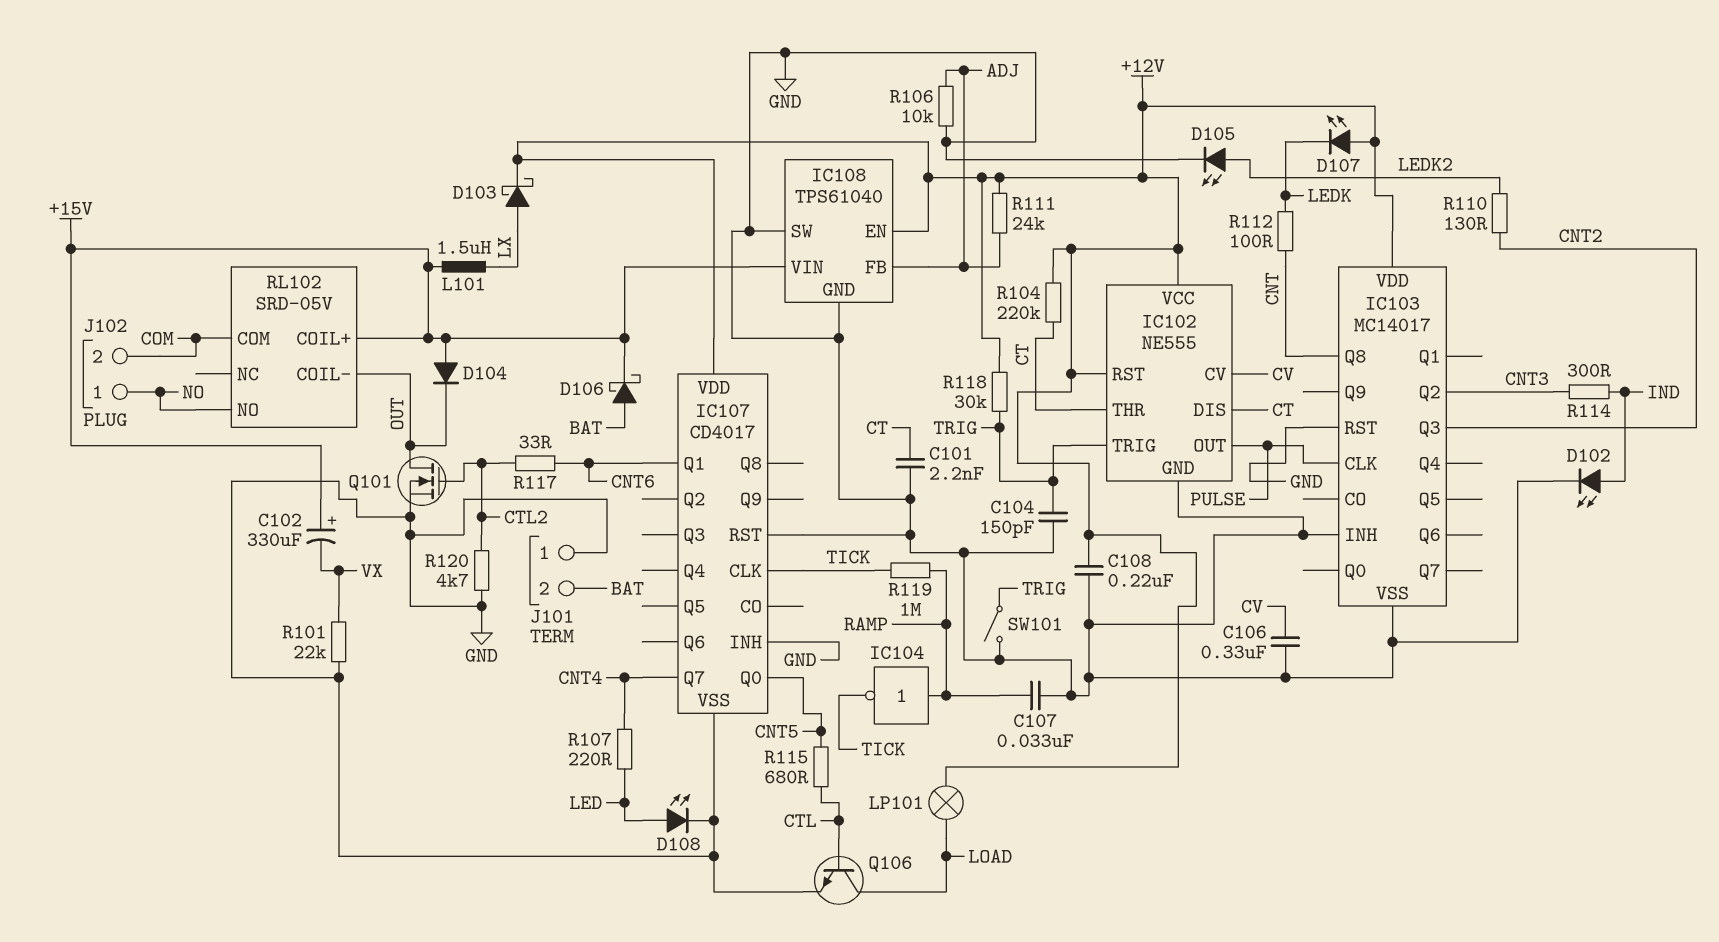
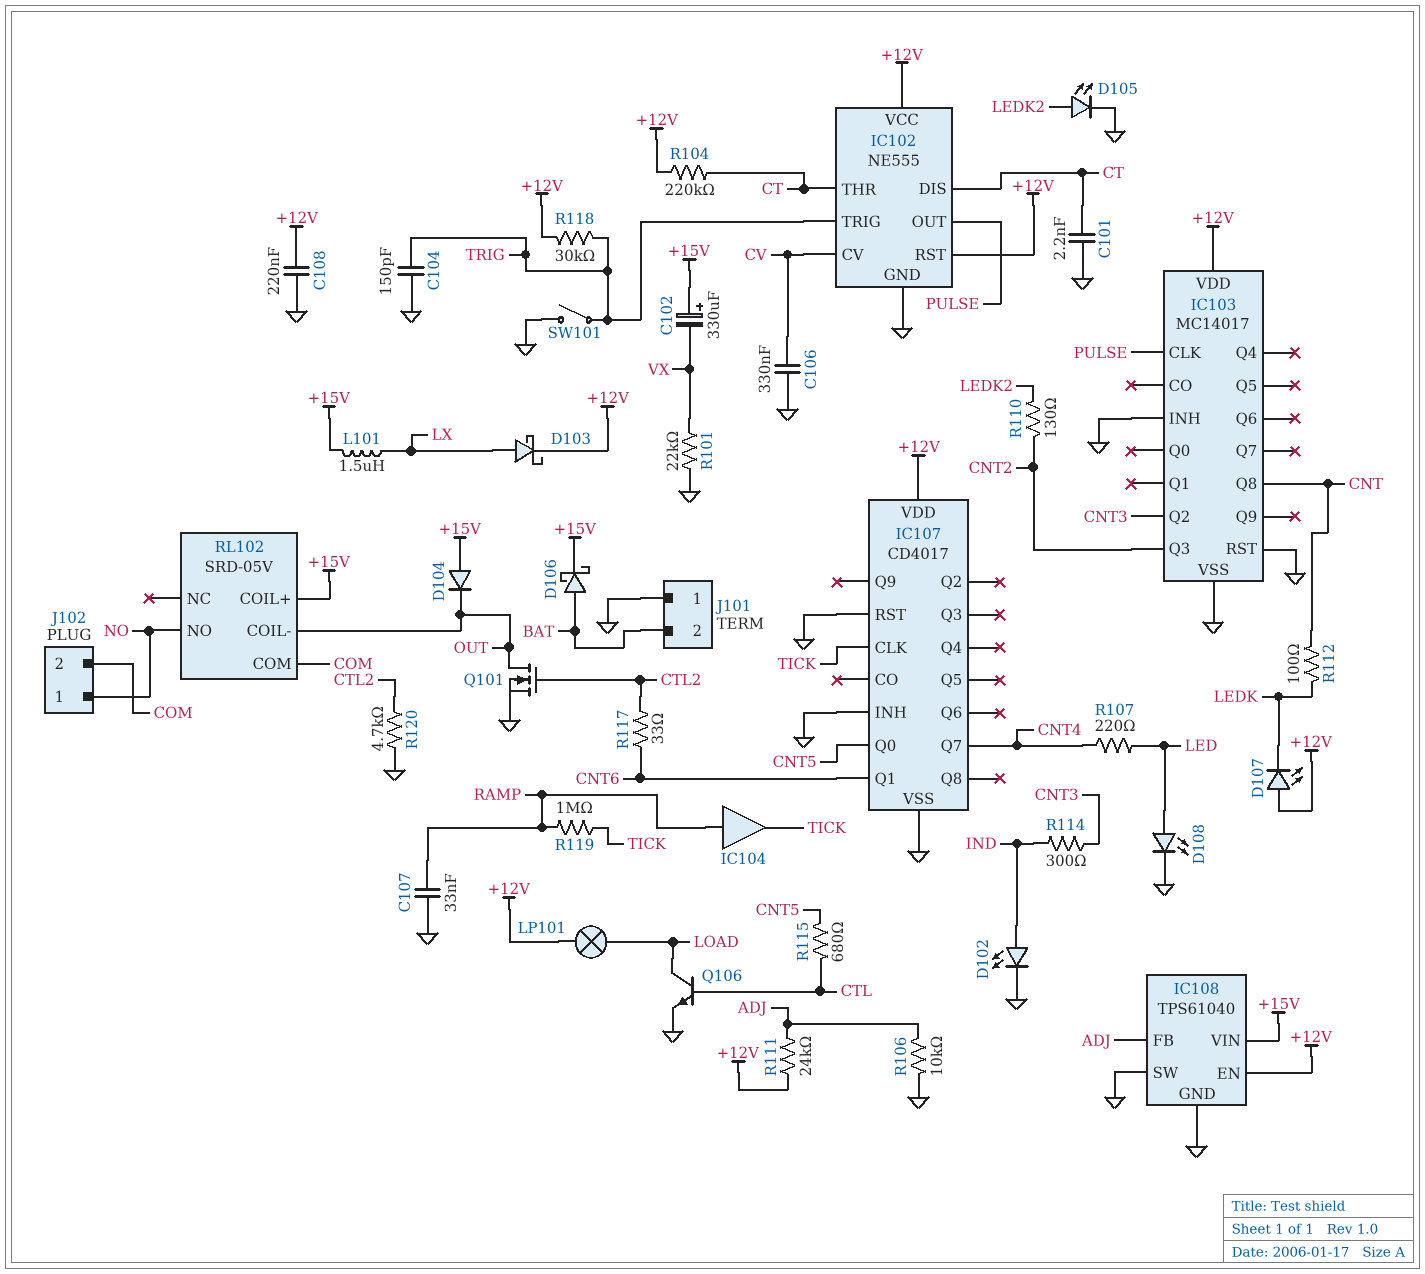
IC104: NOT (in RAMP, out TICK) -> buffer (in RAMP, out TICK)

